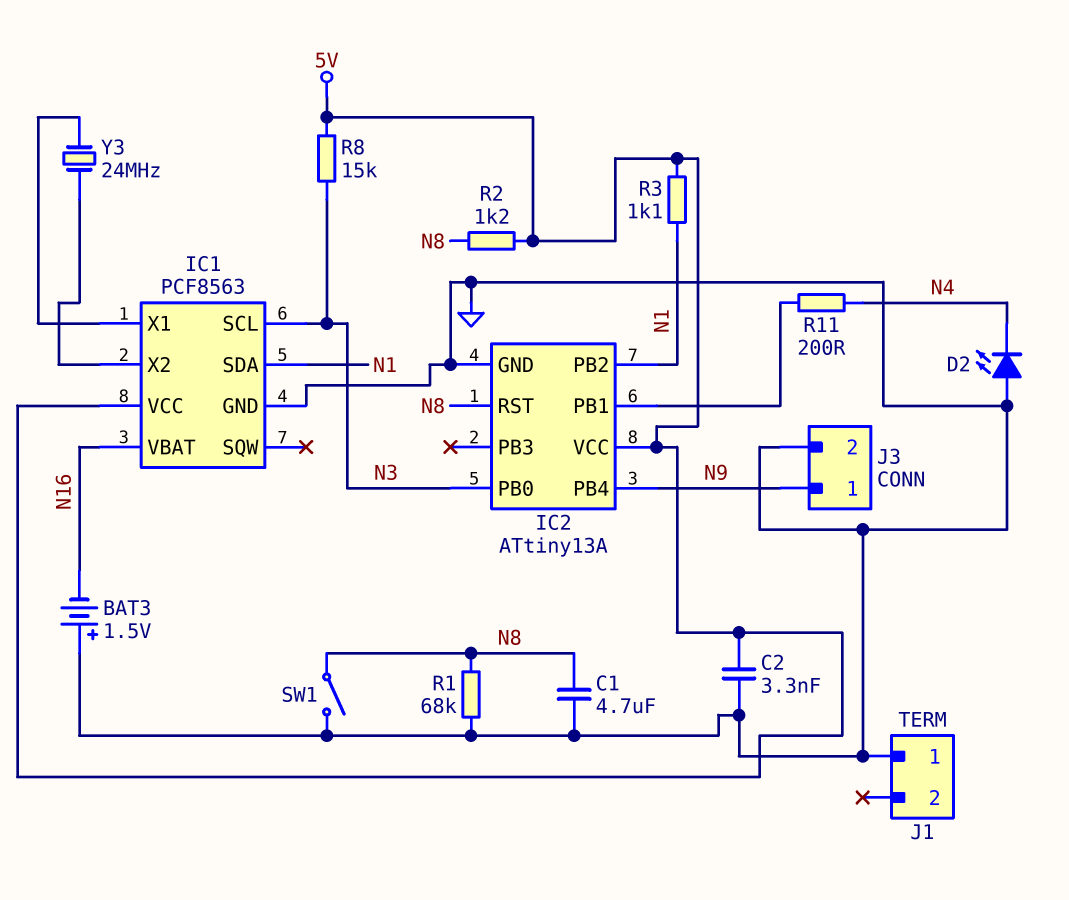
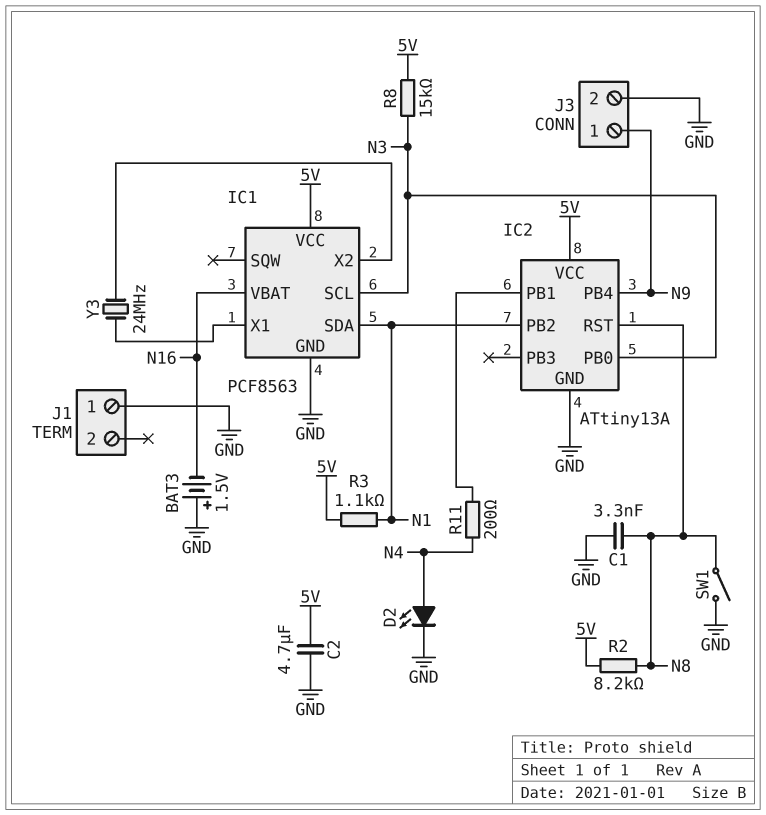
C1: 4.7uF (GND, N8) -> 3.3nF (GND, N8)
C2: 3.3nF (5V, GND) -> 4.7uF (5V, GND)
D2: LED (A GND, K N4) -> LED (A N4, K GND)
R1: 68k (GND, N8) -> none
R2: 1.2k (5V, N8) -> 8.2k (5V, N8)

